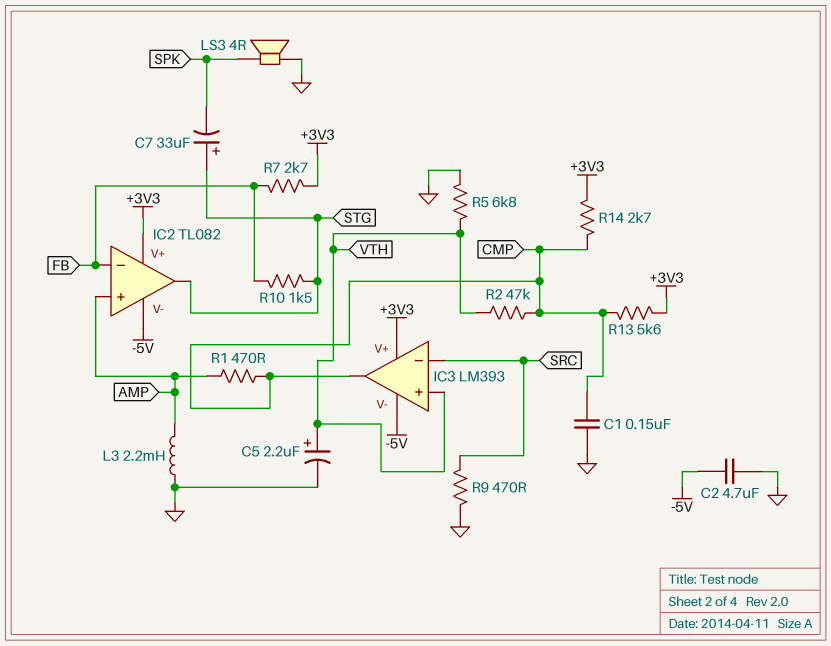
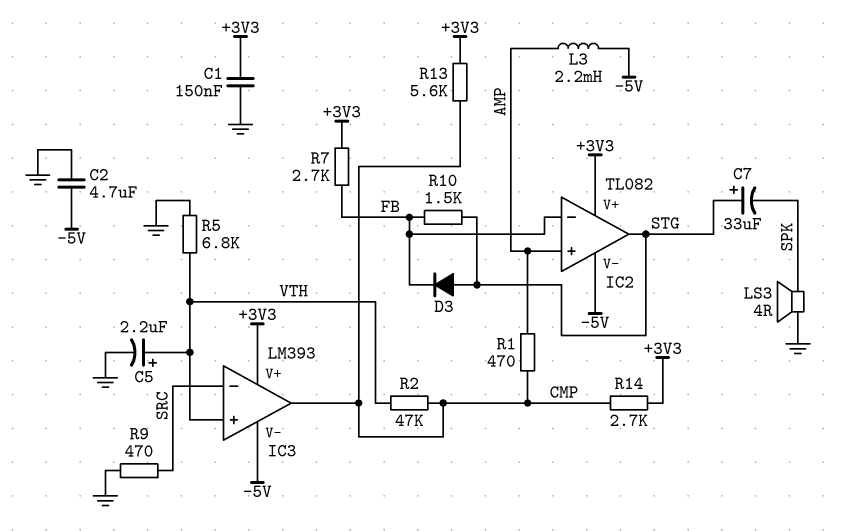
C1: 150nF (CMP, GND) -> 150nF (+3V3, GND)
D3: none -> diode (A STG, K FB)
L3: 2.2mH (AMP, GND) -> 2.2mH (-5V, AMP)

